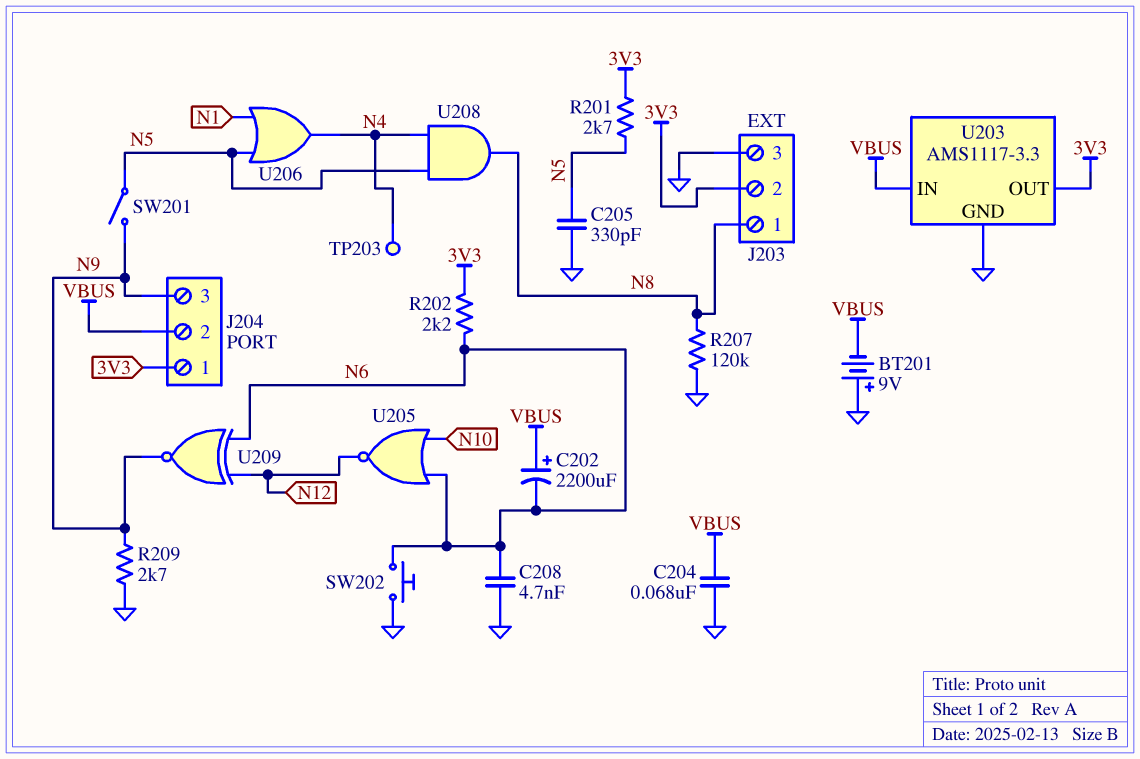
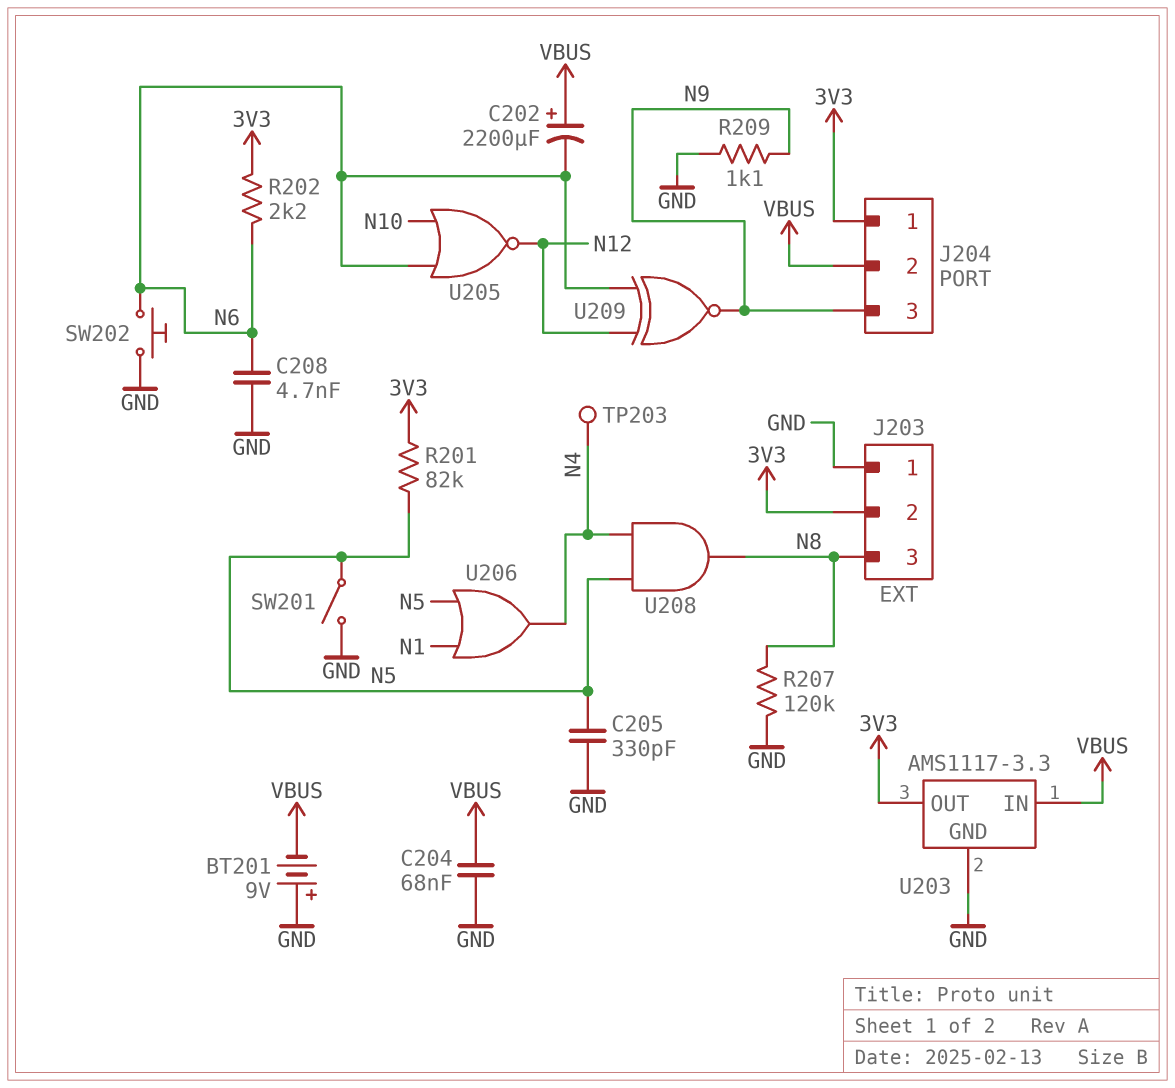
J203 pin 1: N8 -> GND
J203 pin 3: GND -> N8
R201: 2.7k (3V3, N5) -> 82k (3V3, N5)
R209: 2.7k (GND, N9) -> 1.1k (GND, N9)
SW201: switch (N5, N9) -> switch (GND, N5)

